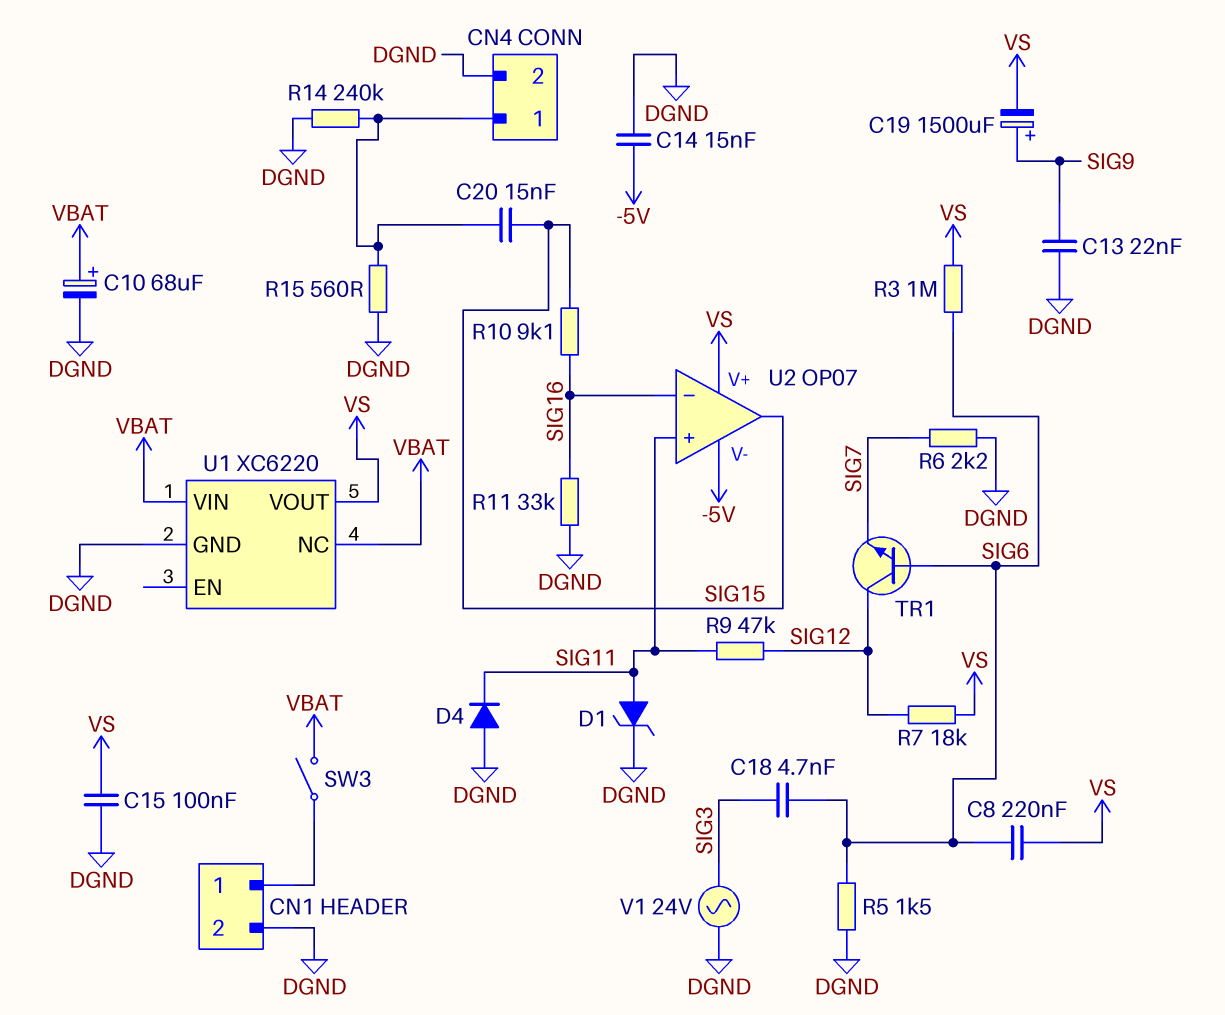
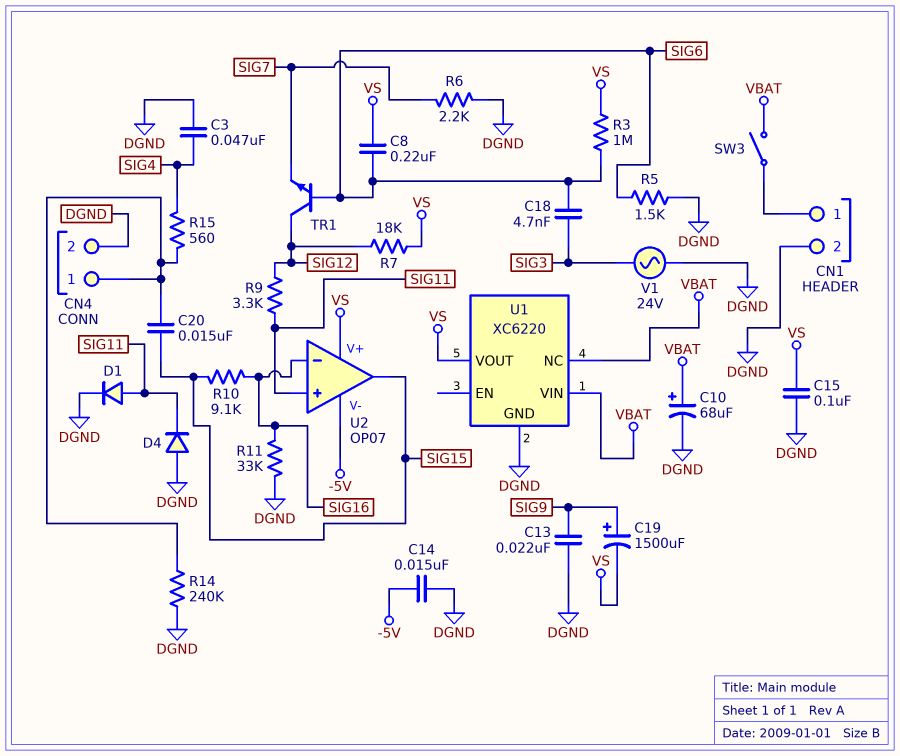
C3: none -> 47nF (DGND, SIG4)
D1: zener (A SIG11, K DGND) -> diode (A SIG11, K DGND)
R9: 47k (SIG11, SIG12) -> 3.3k (SIG11, SIG12)
R15: 560 (CN4/1, DGND) -> 560 (CN4/1, SIG4)

